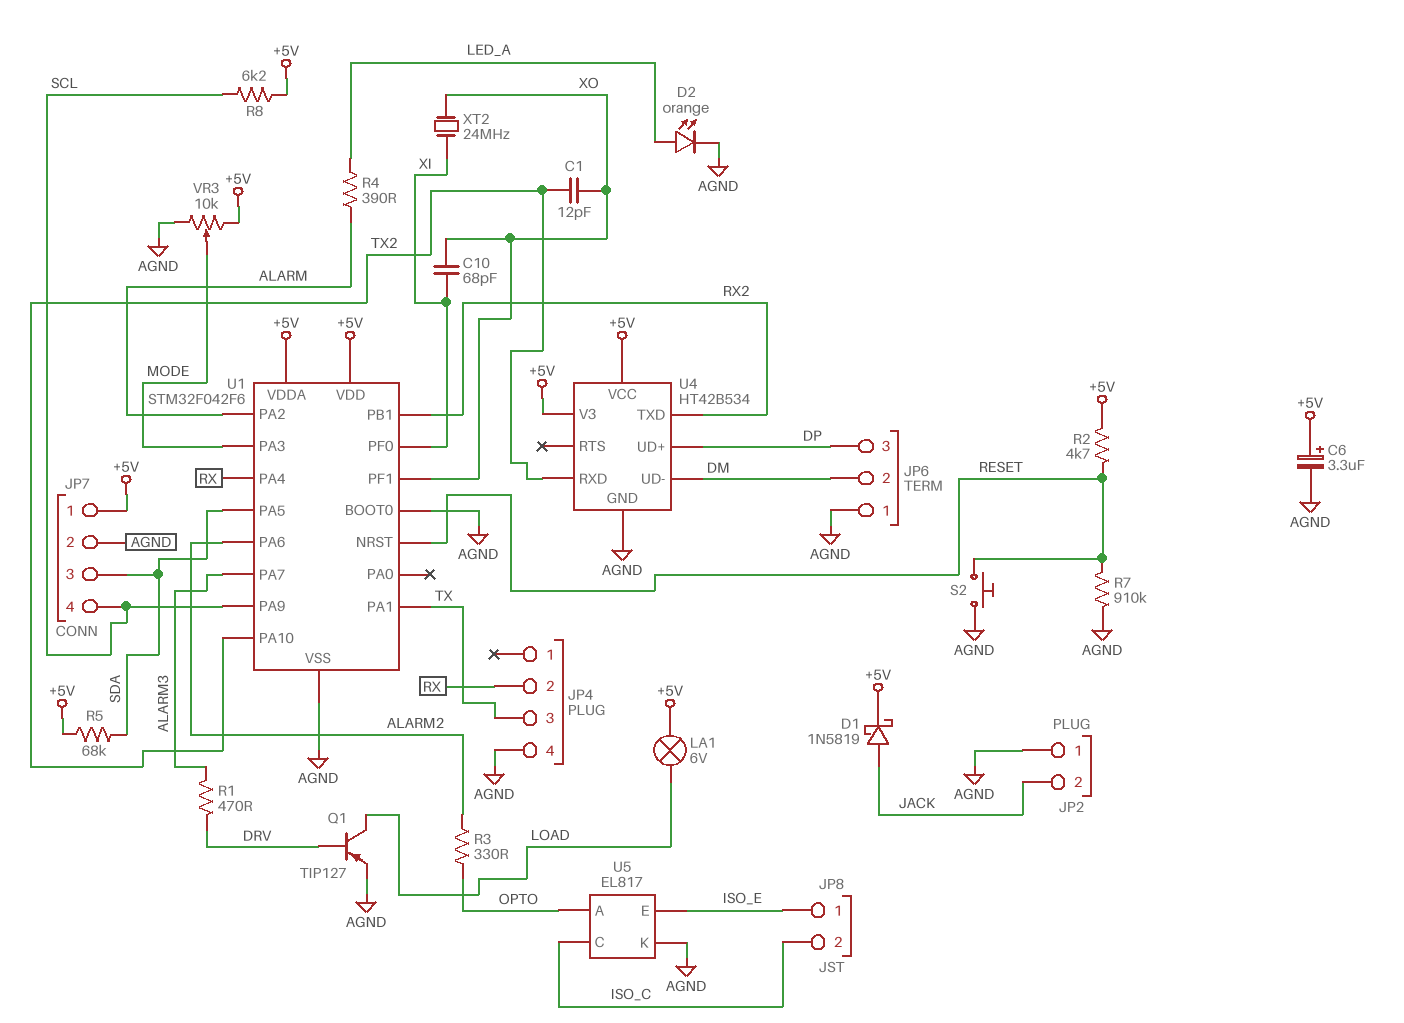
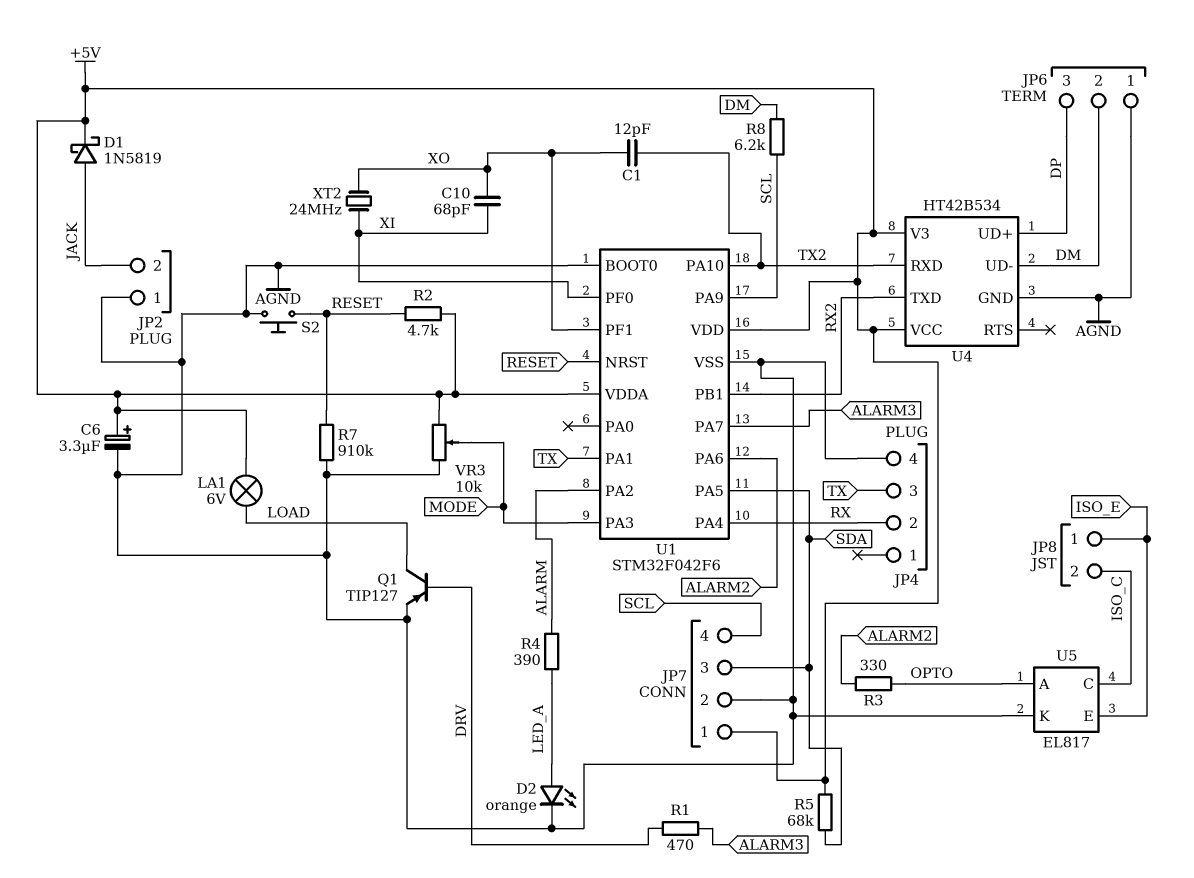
R8: 6.2k (+5V, SCL) -> 6.2k (DM, SCL)

